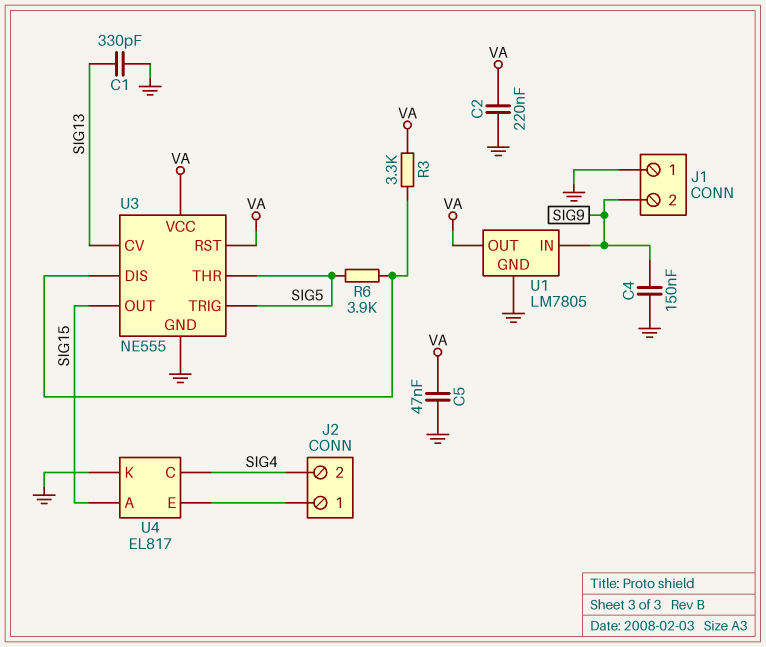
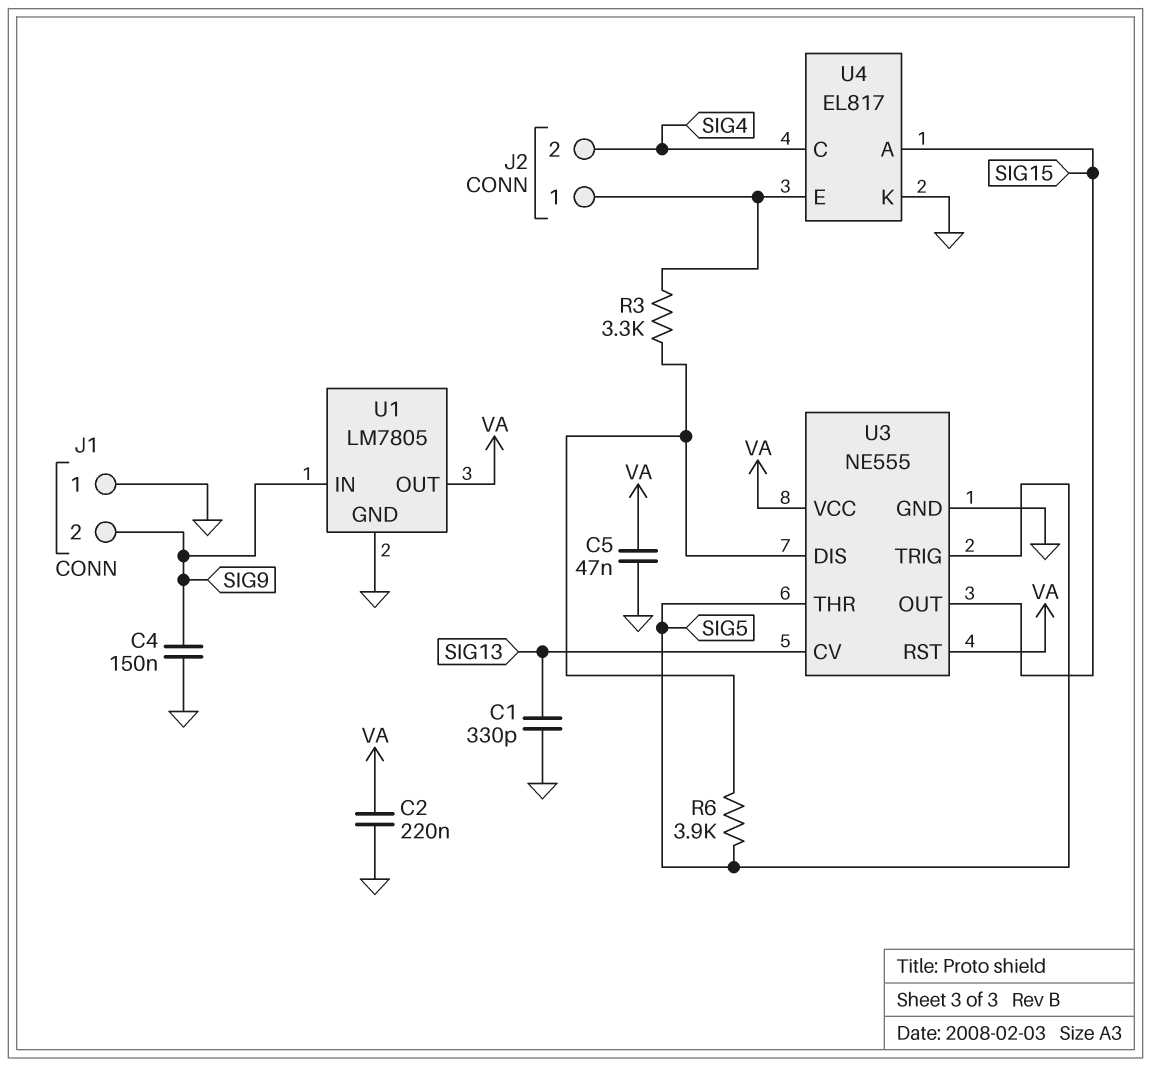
R3: 3.3k (U3/DIS, VA) -> 3.3k (J2/1, U3/DIS)

